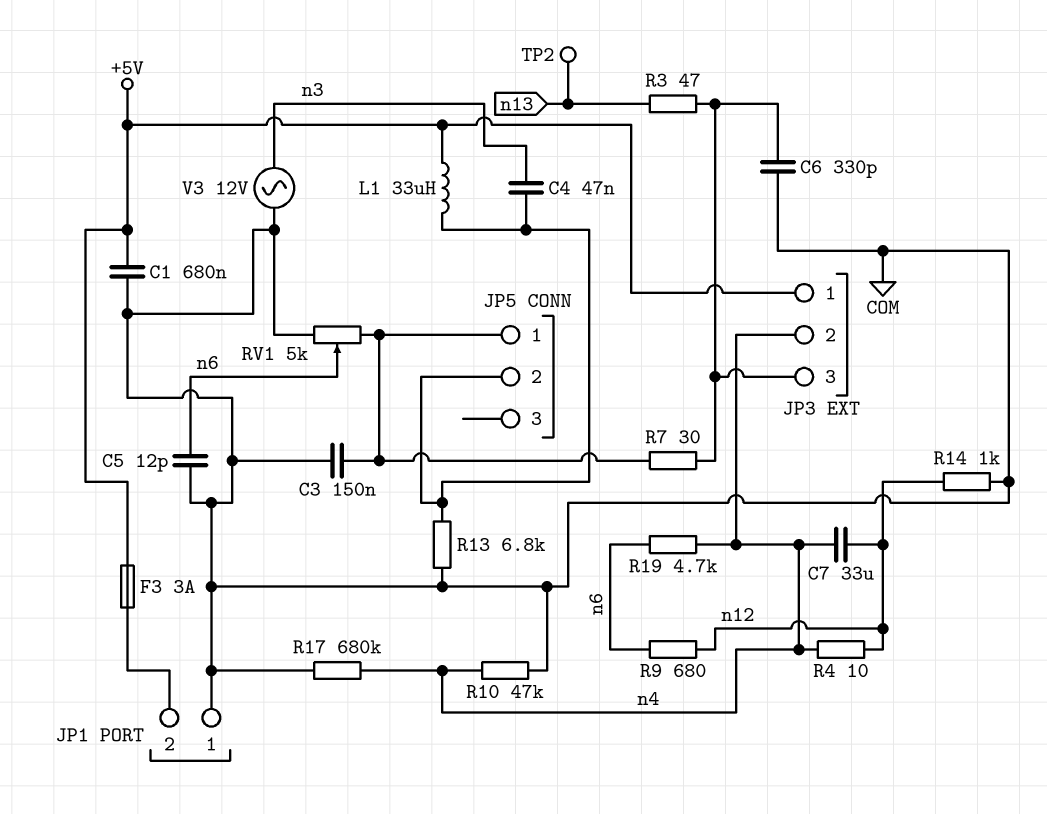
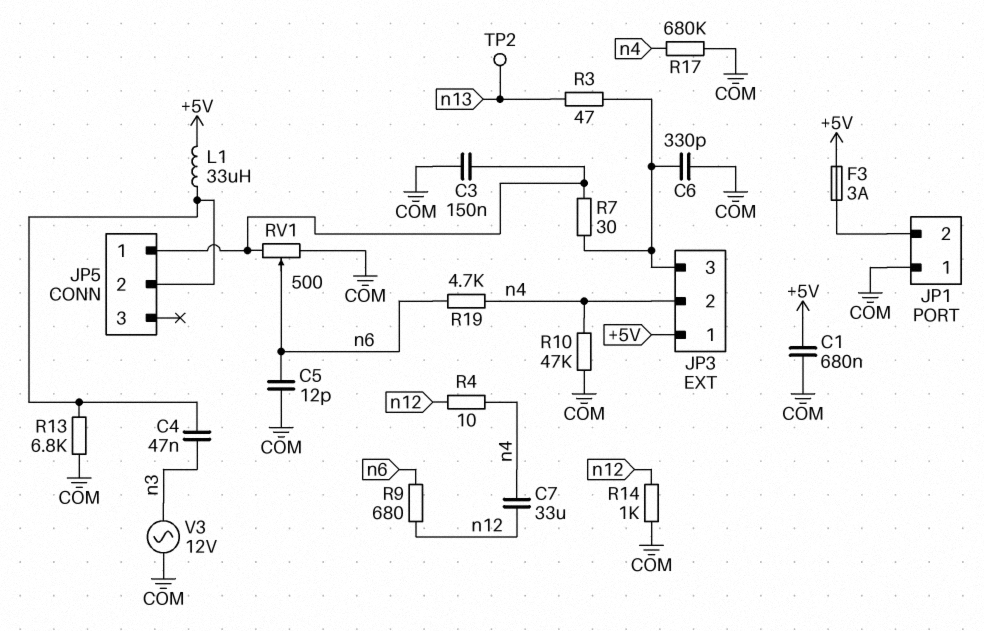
RV1: 5k (COM, JP5/1, wiper n6) -> 500 (COM, JP5/1, wiper n6)

